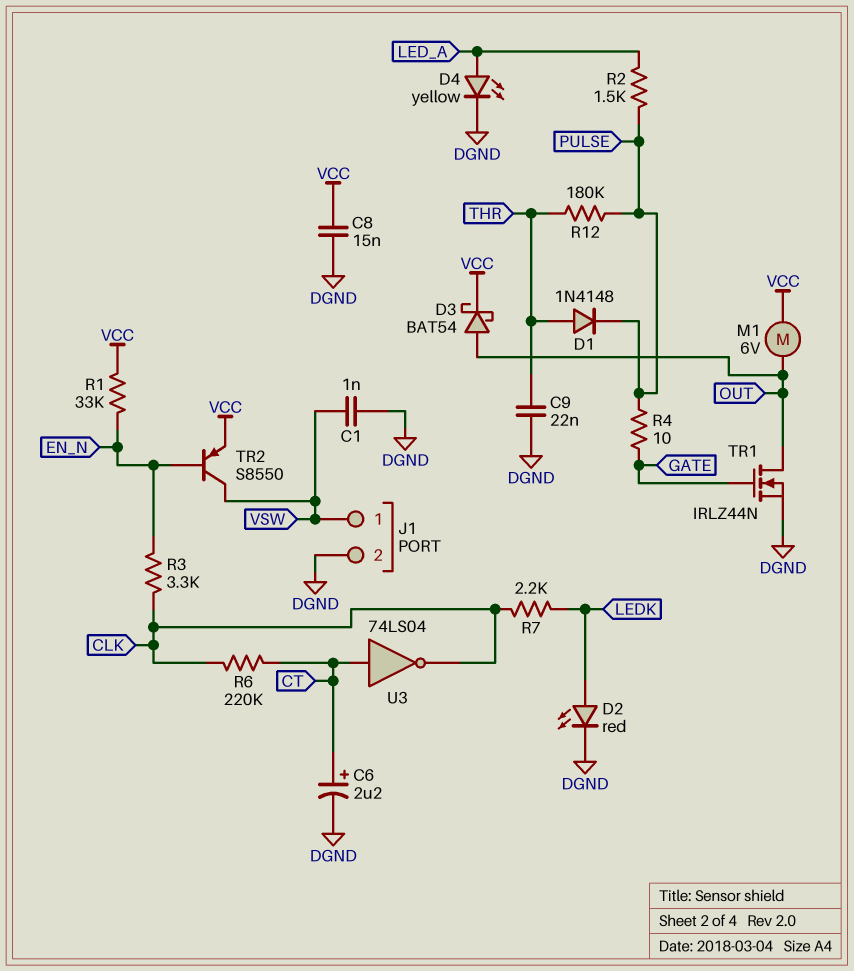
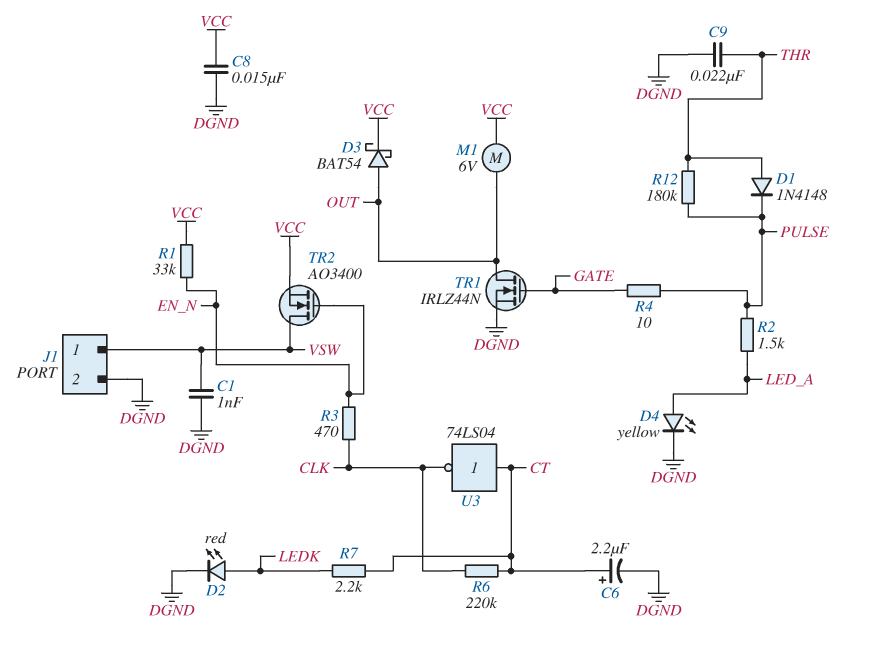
R3: 3.3k (CLK, EN_N) -> 470 (CLK, EN_N)
R7: 2.2k (CLK, LEDK) -> 2.2k (CT, LEDK)
TR2: PNP S8550 (B EN_N, C VSW, E VCC) -> NMOS AO3400 (G EN_N, D VSW, S VCC)

